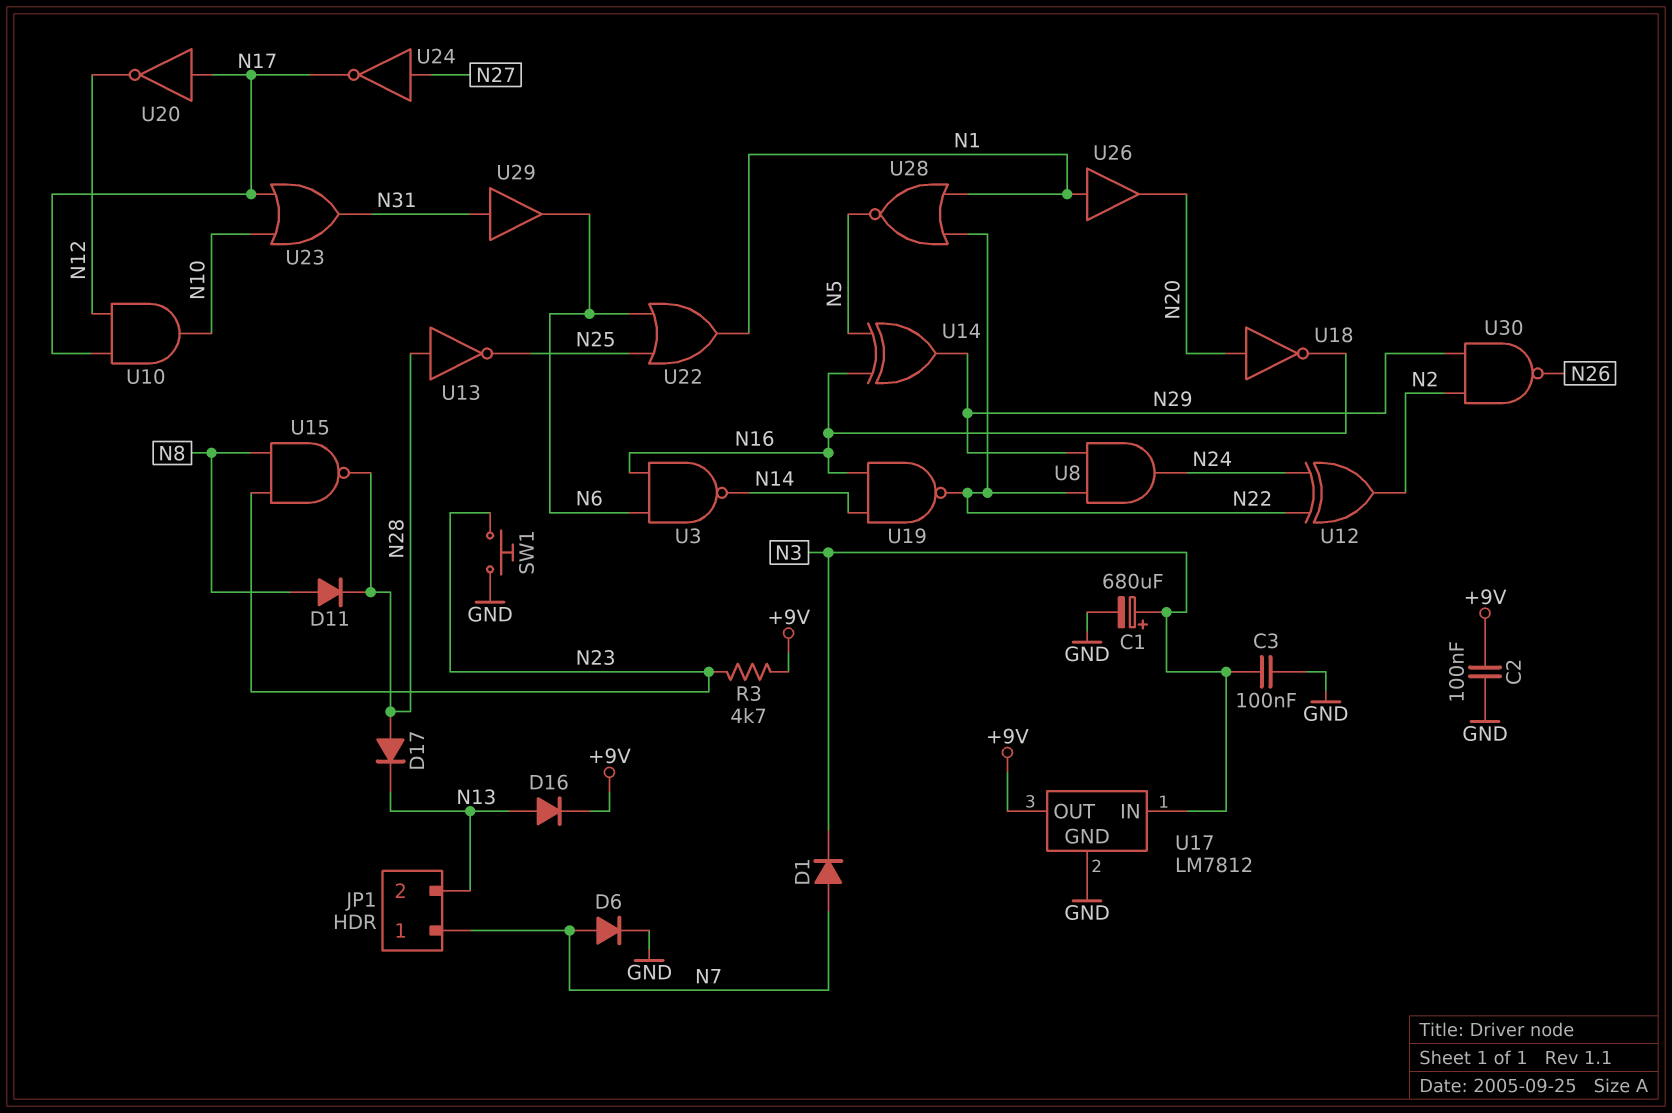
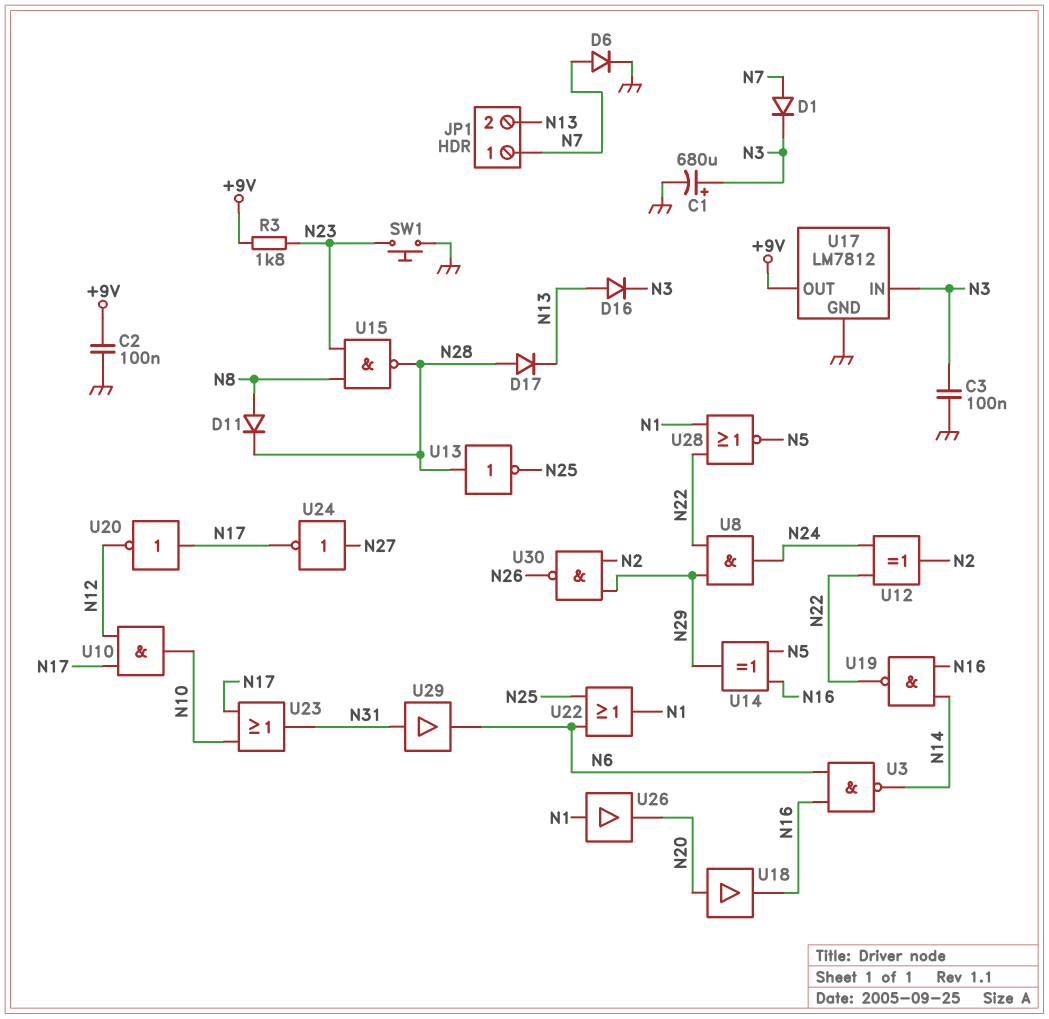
D16: diode (A N13, K +9V) -> diode (A N13, K N3)
R3: 4.7k (+9V, N23) -> 1.8k (+9V, N23)
U18: NOT (in N20, out N16) -> buffer (in N20, out N16)

